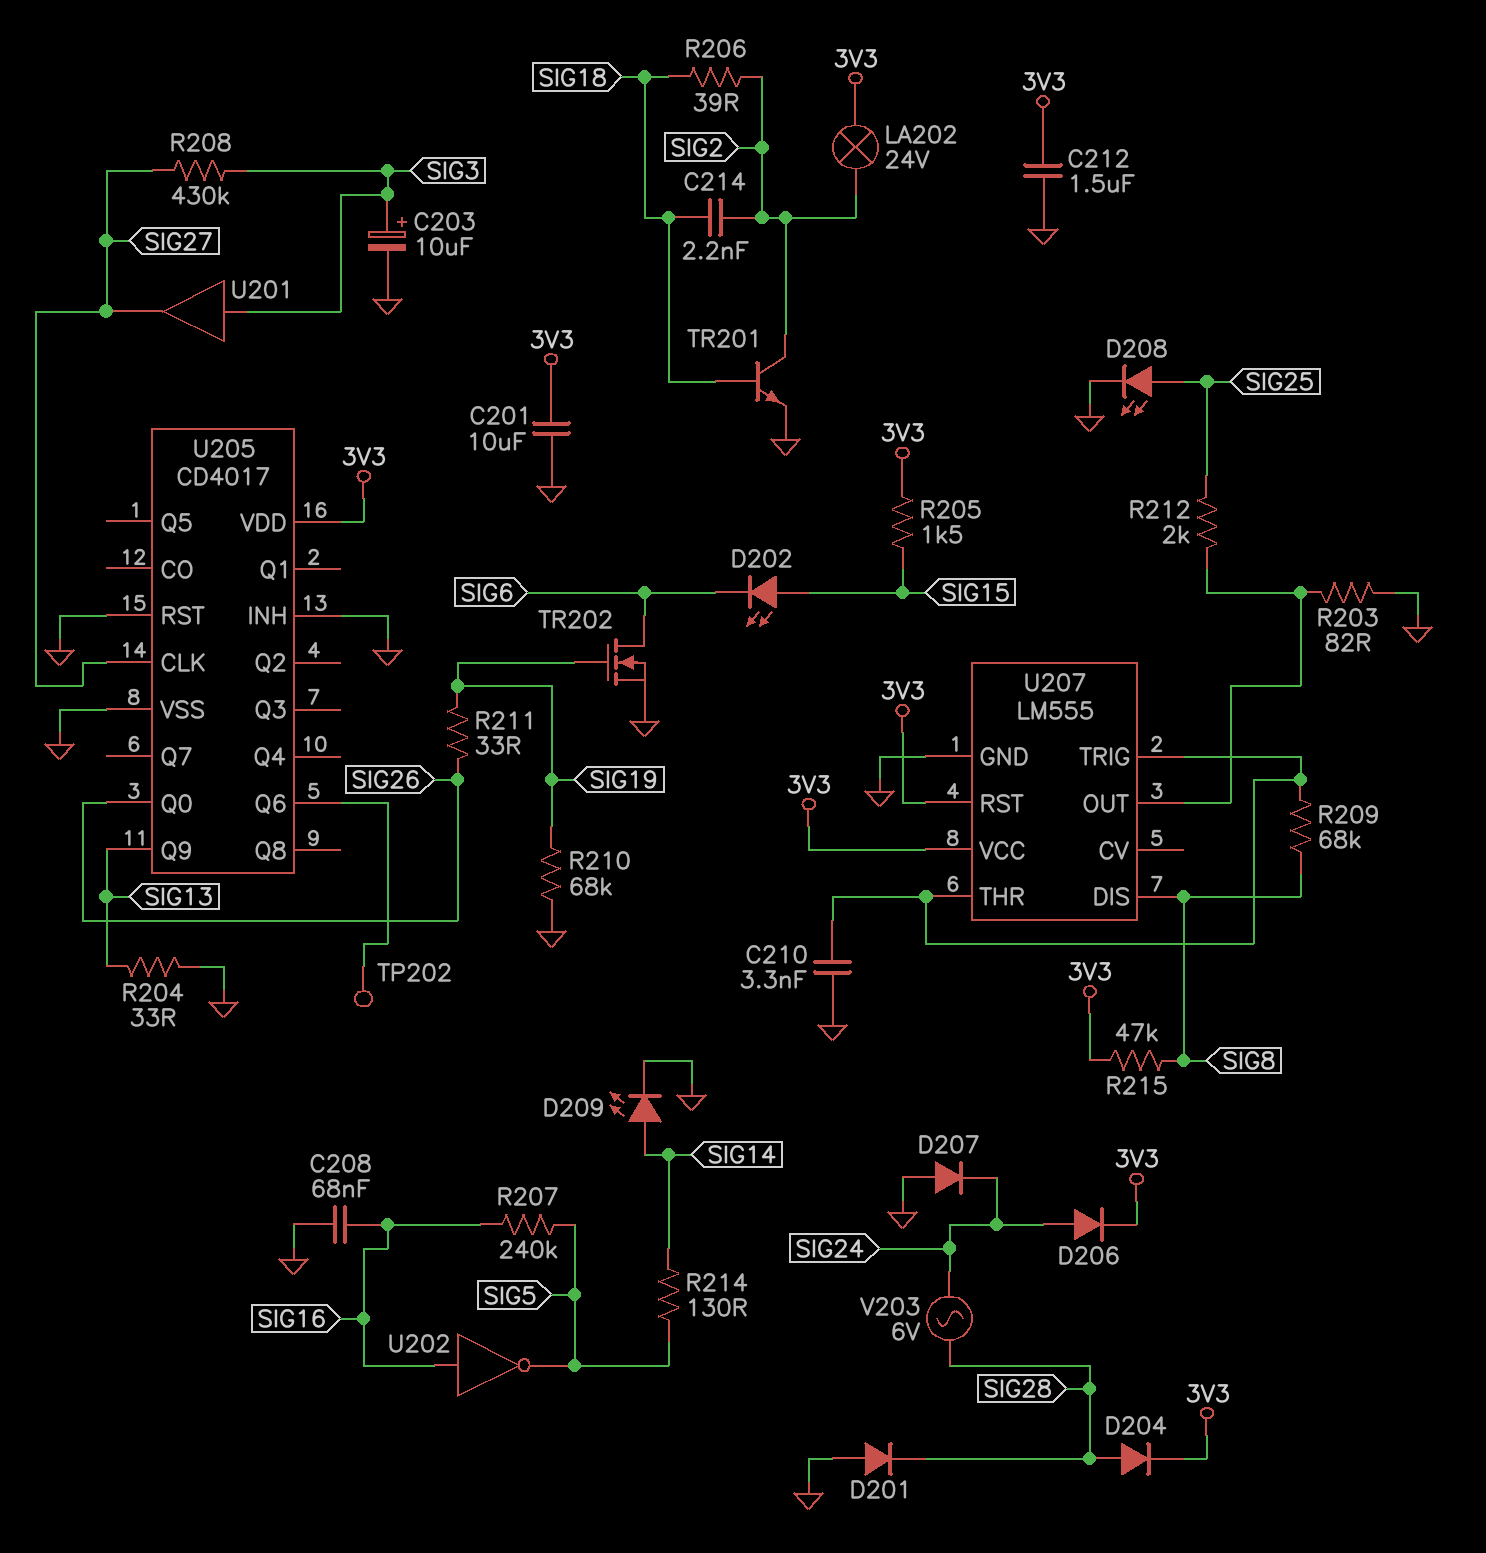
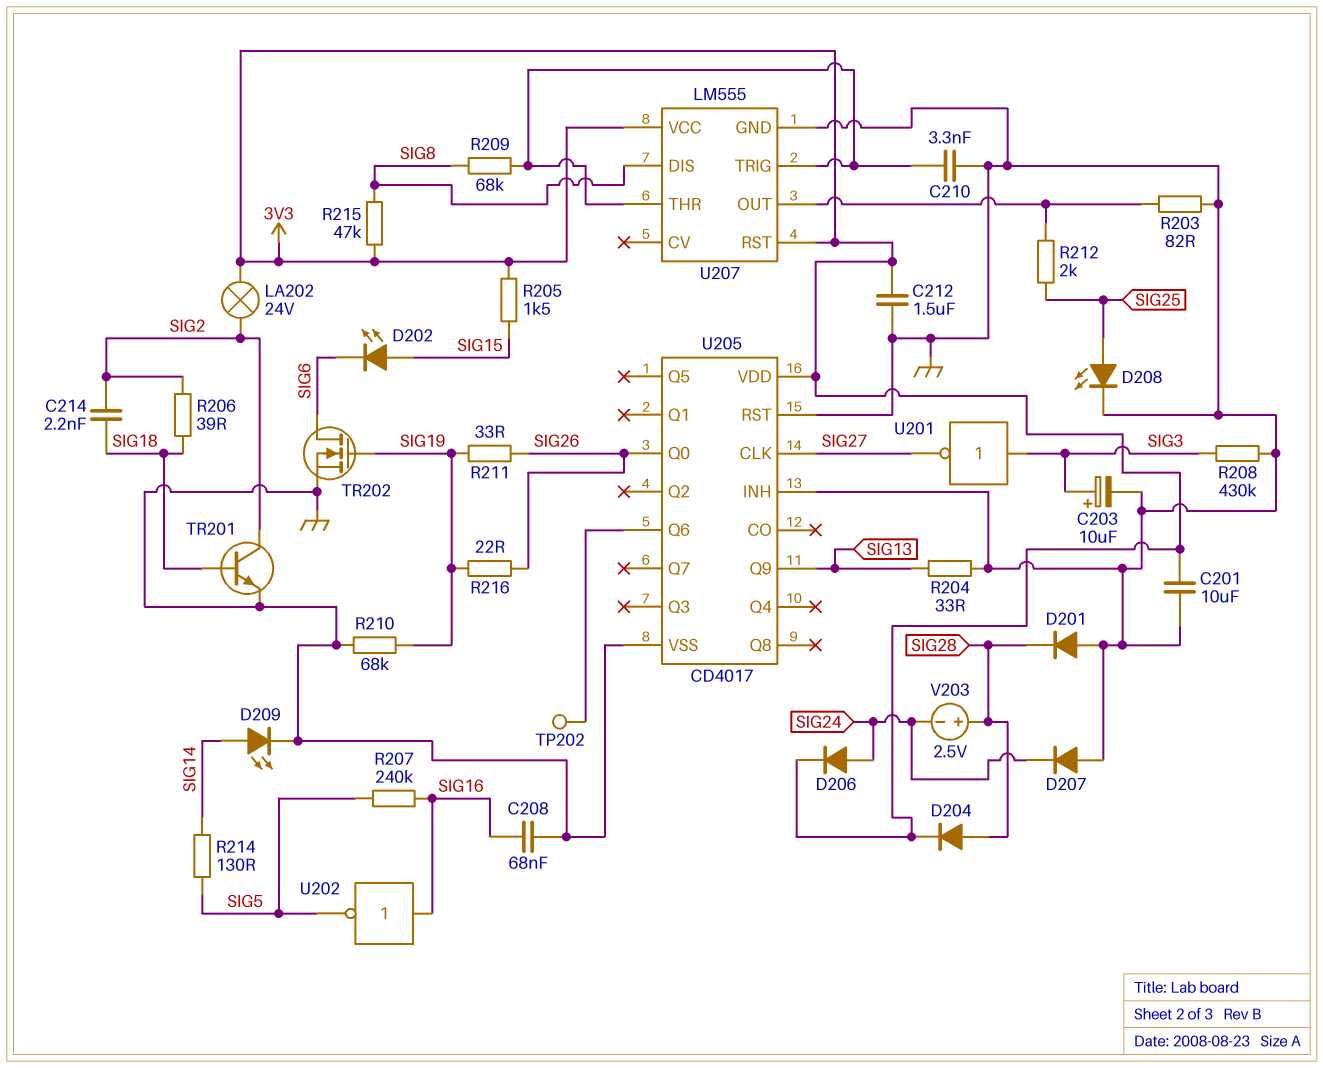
R208: 430k (SIG3, SIG27) -> 430k (GND, SIG3)
R216: none -> 22 (SIG19, SIG26)
U201: buffer (in SIG3, out SIG27) -> NOT (in SIG3, out SIG27)
V203: AC 6V (SIG24, SIG28) -> 2.5V (plus SIG28, minus SIG24)

